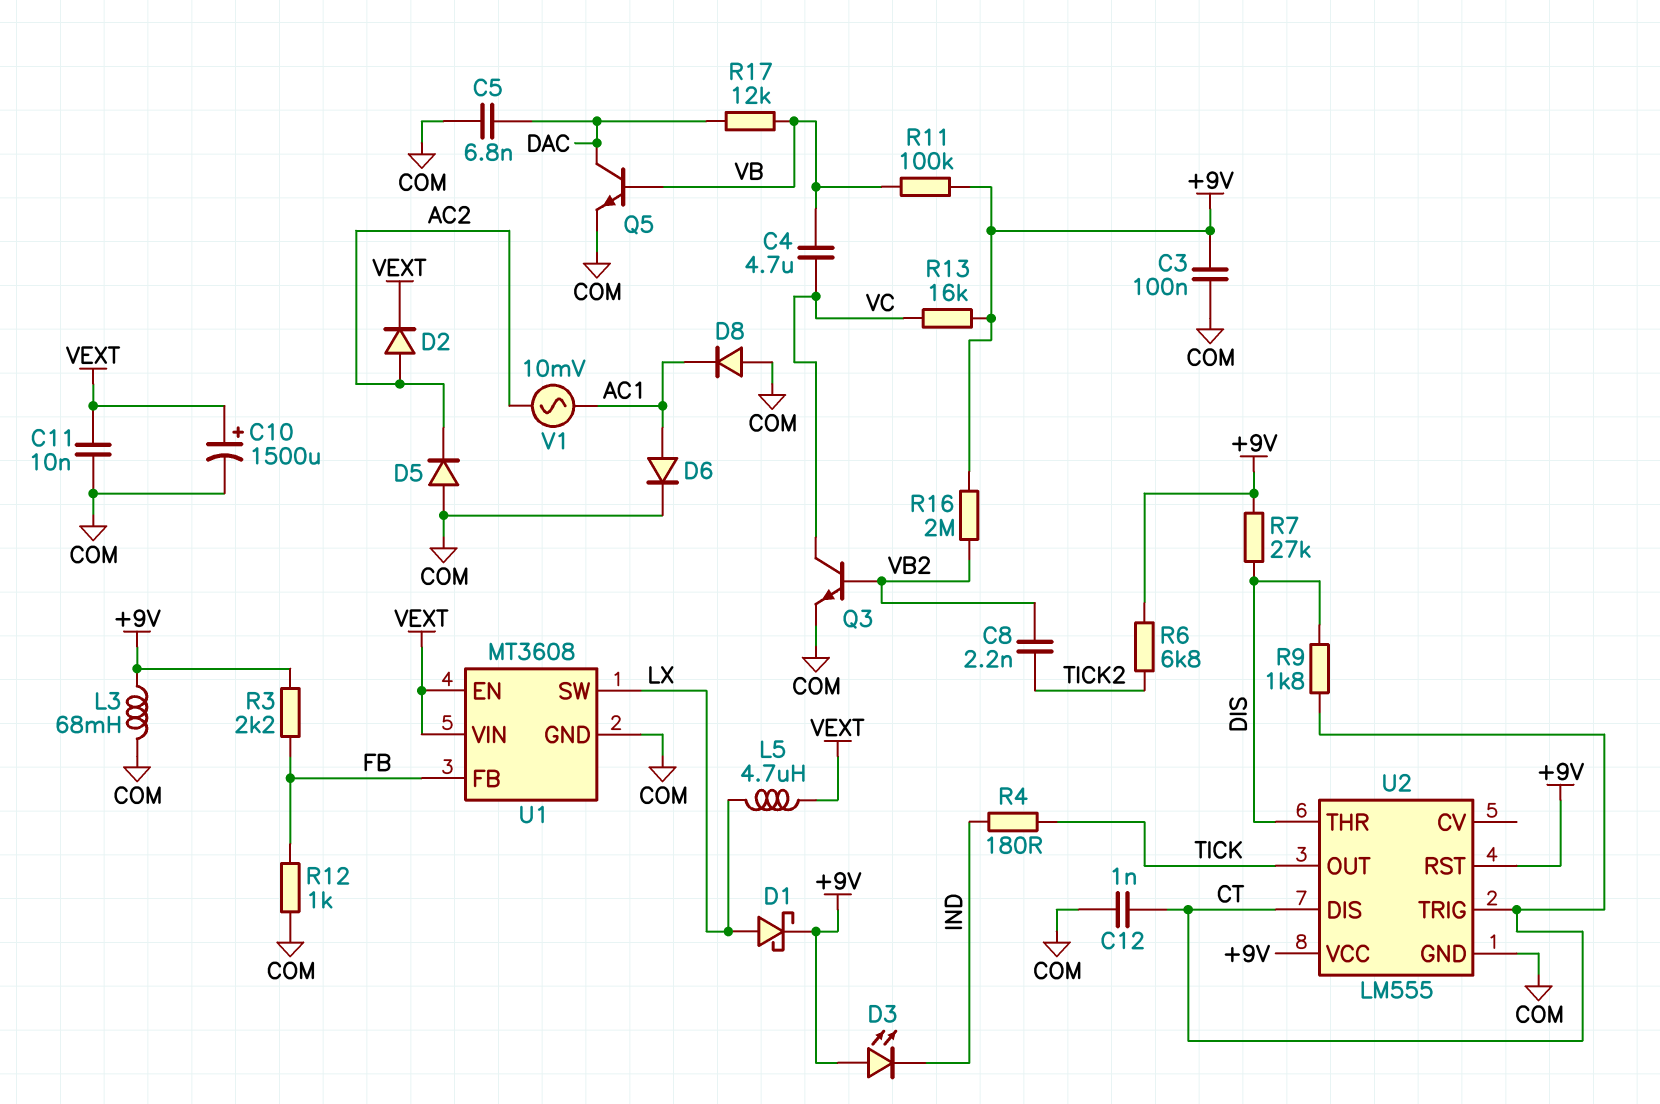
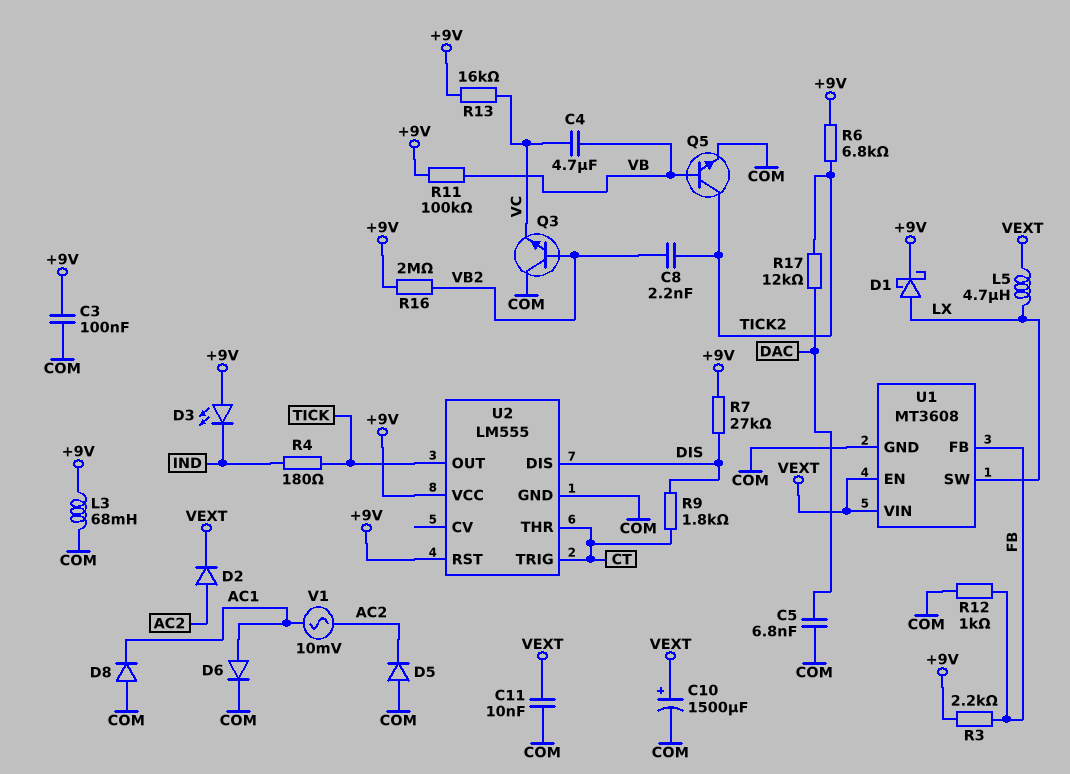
C12: 1nF (COM, CT) -> none
Q3: NPN (B VB2, C VC, E COM) -> NPN (B VB2, C COM, E VC)
Q5: NPN (B VB, C DAC, E COM) -> NPN (B VB, C TICK2, E COM)
R17: 12k (DAC, VB) -> 12k (DAC, TICK2)
U2 pin DIS: CT -> DIS
U2 pin THR: DIS -> CT

